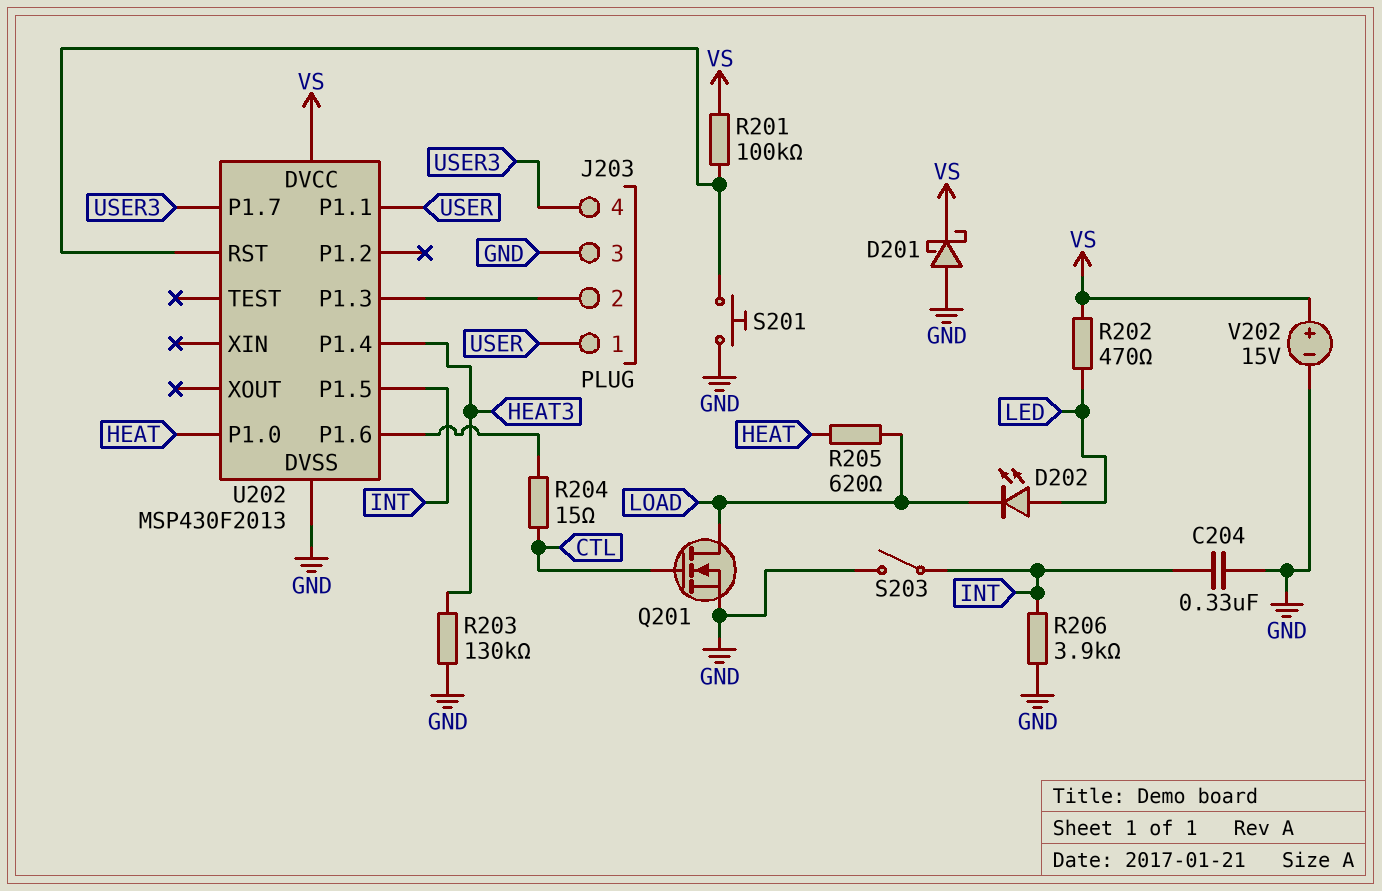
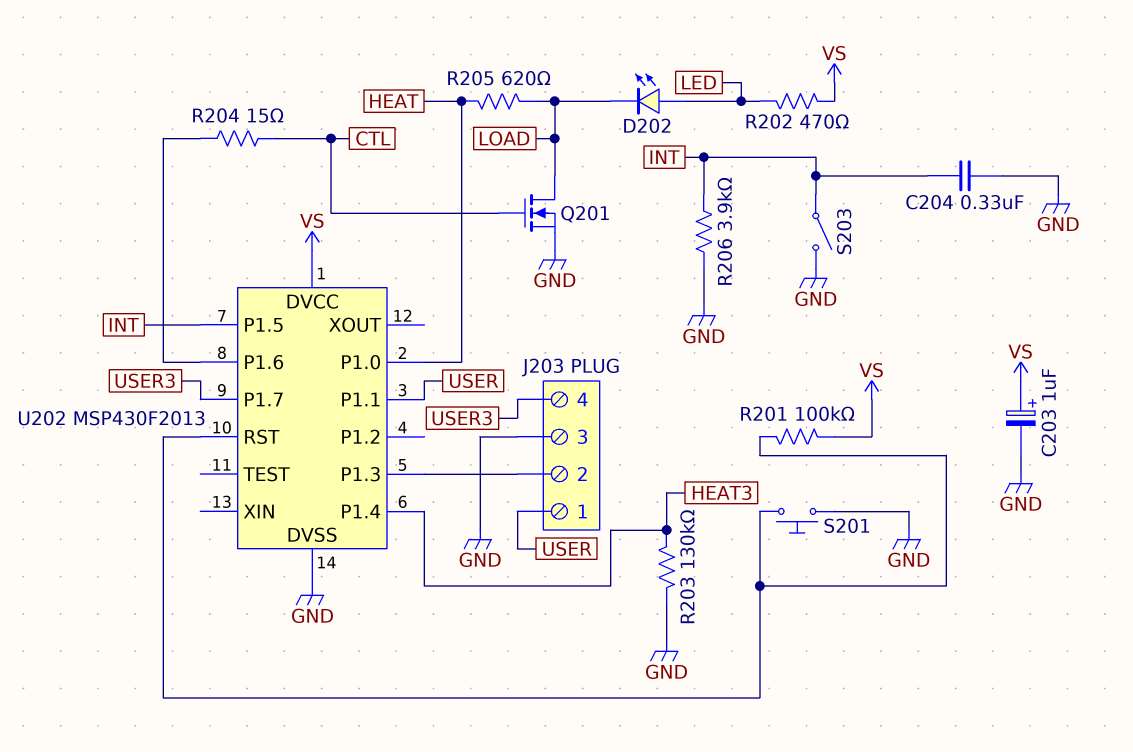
C203: none -> 1uF (plus VS, minus GND)
D201: schottky (A GND, K VS) -> none
V202: 15V (plus VS, minus GND) -> none

